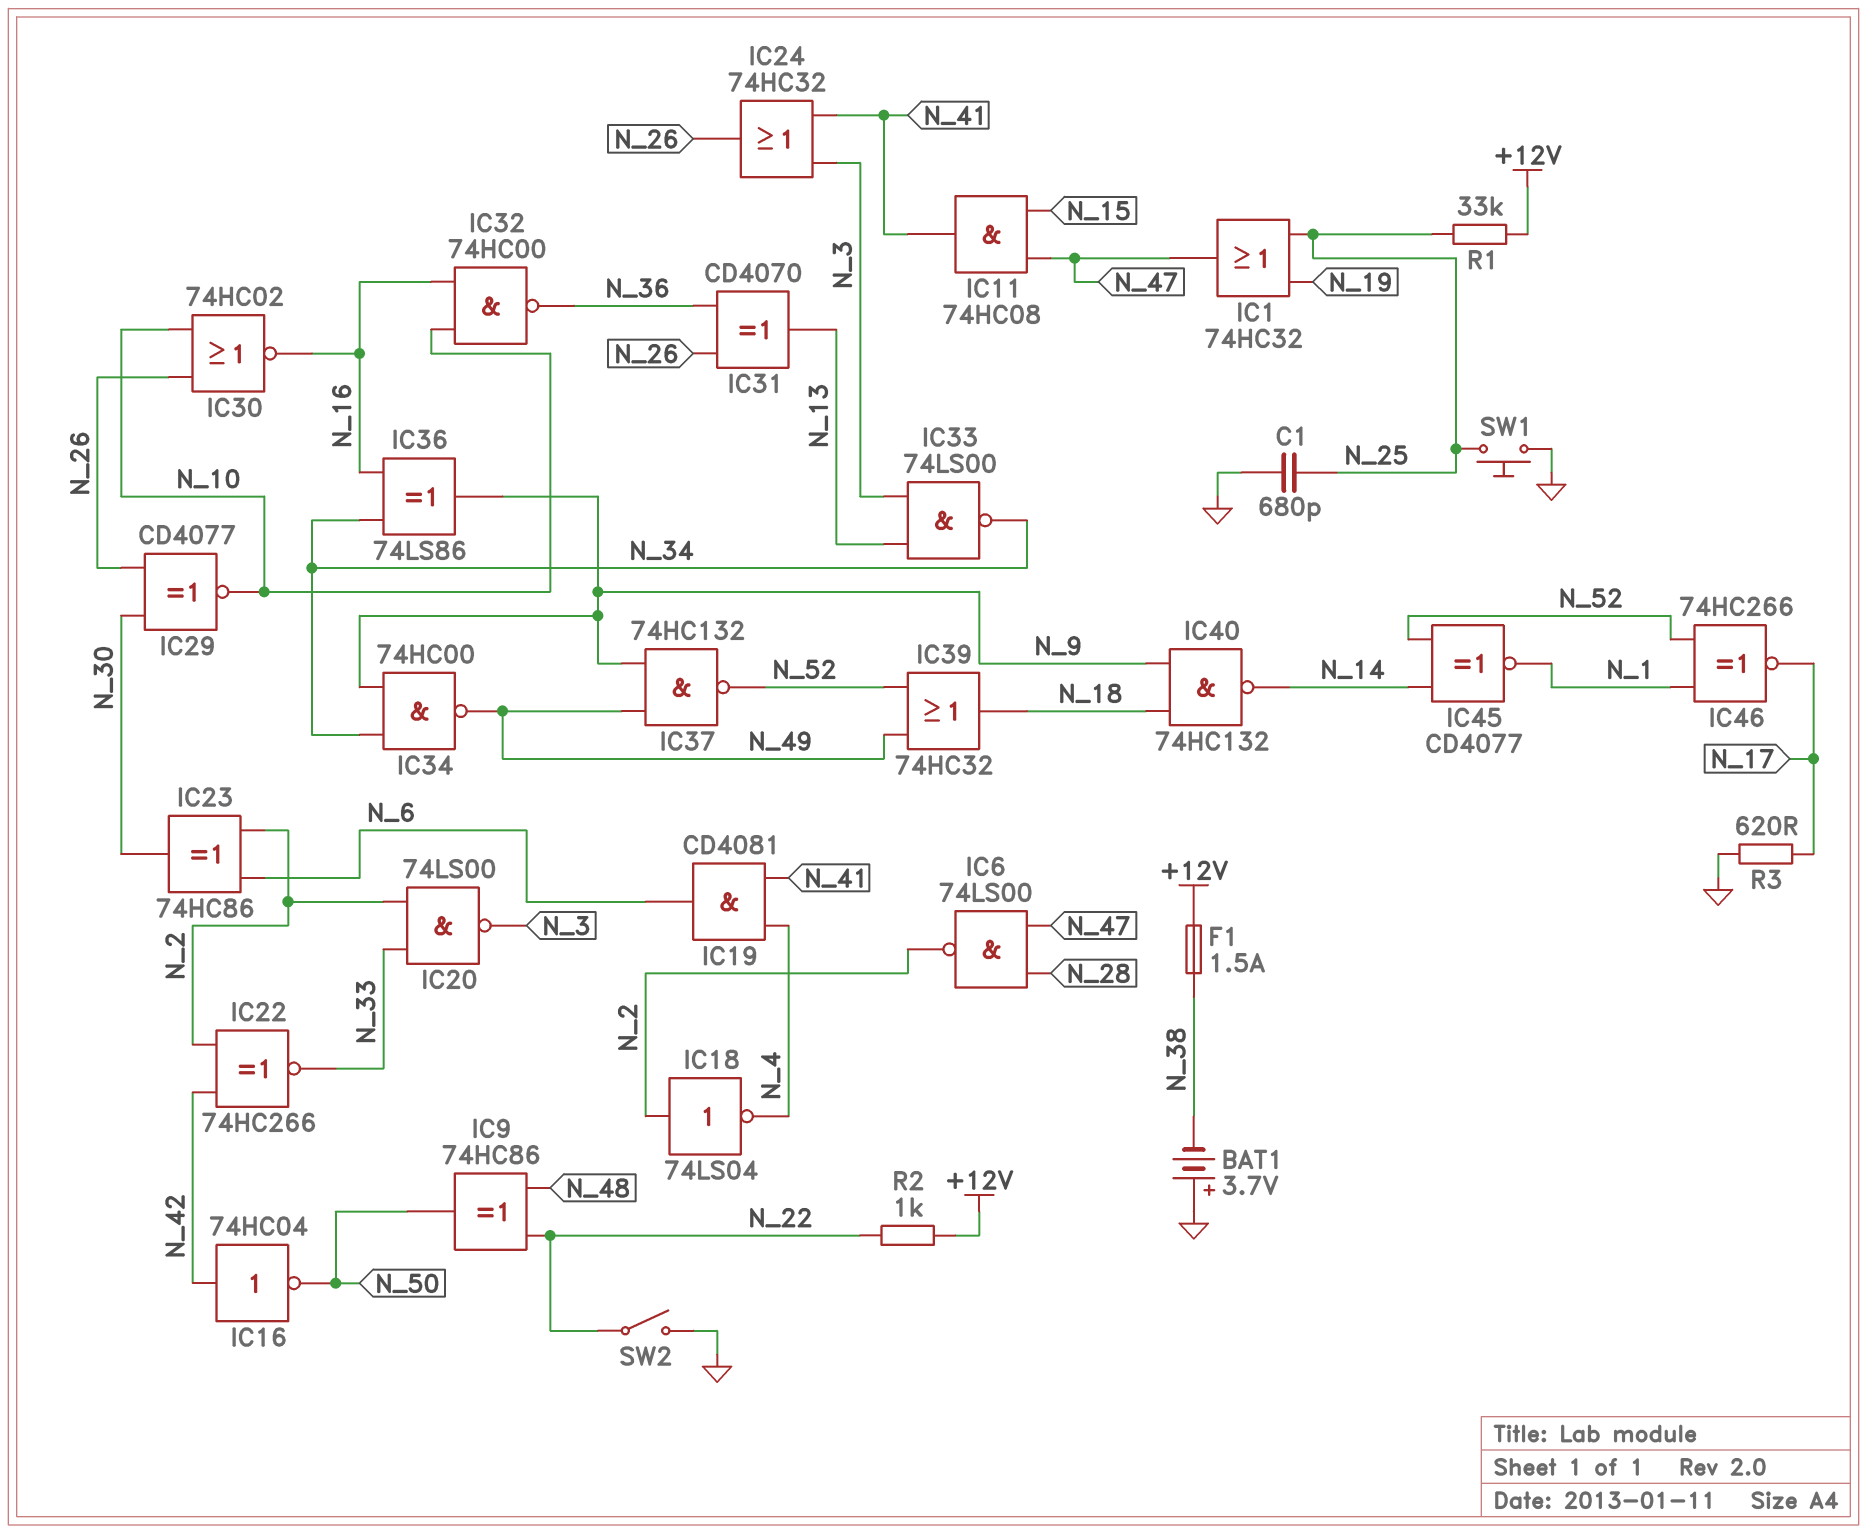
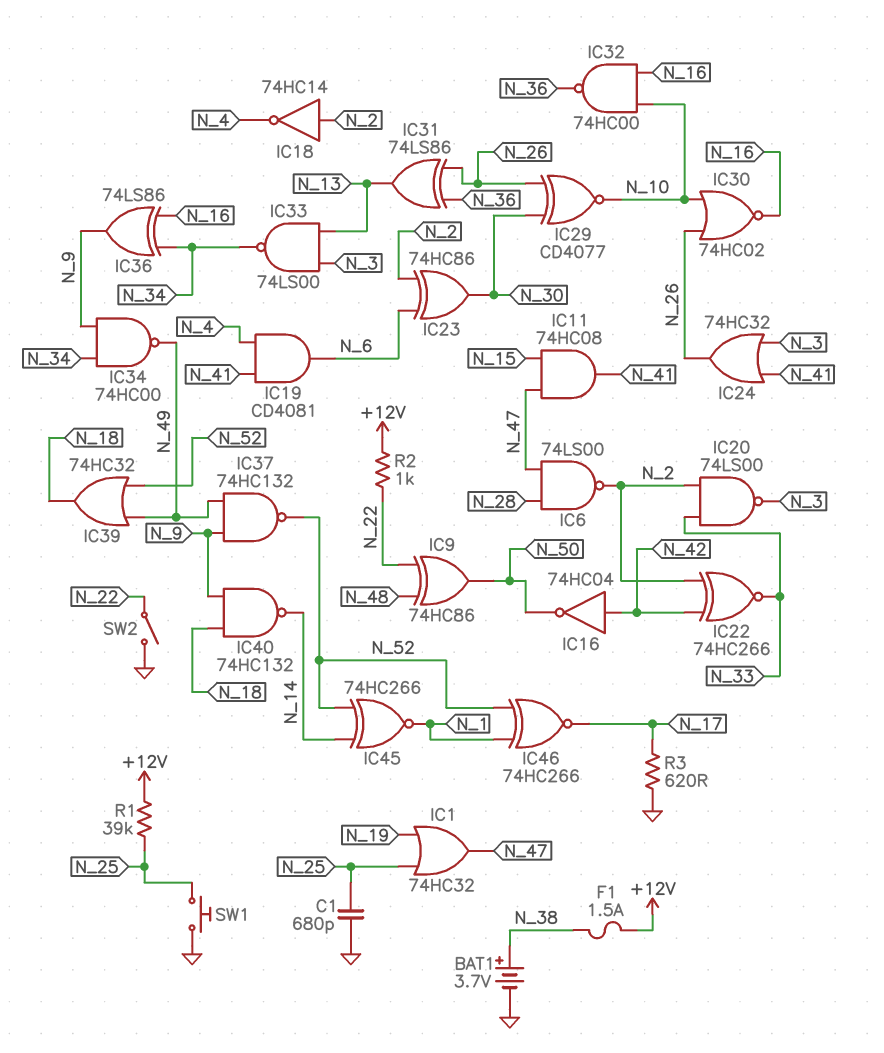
BAT1: 3.7V (plus GND, minus N_38) -> 3.7V (plus N_38, minus GND)
IC18: NOT 74LS04 (in N_2, out N_4) -> NOT 74HC14 (in N_2, out N_4)
IC31: XOR CD4070 (in N_26, in N_36, out N_13) -> XOR 74LS86 (in N_26, in N_36, out N_13)
IC45: XNOR CD4077 (in N_14, in N_52, out N_1) -> XNOR 74HC266 (in N_14, in N_52, out N_1)
R1: 33k (+12V, N_25) -> 39k (+12V, N_25)

